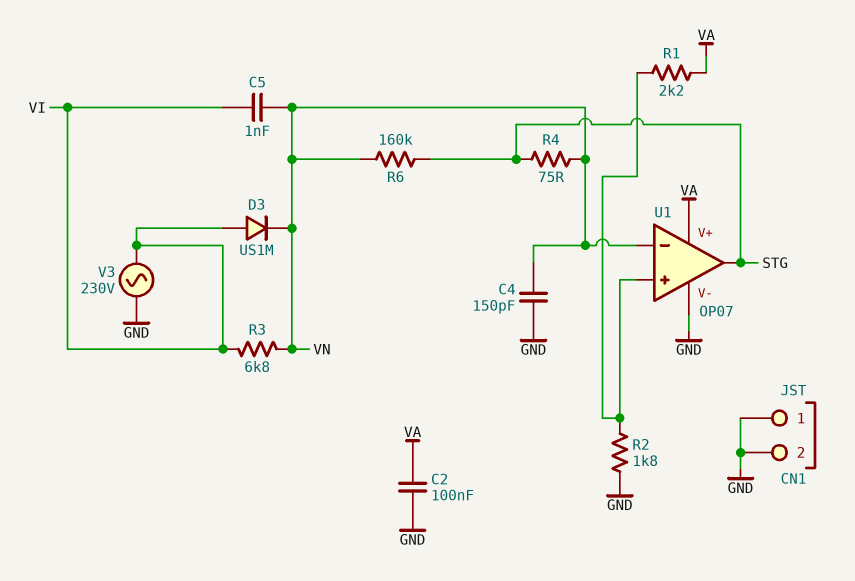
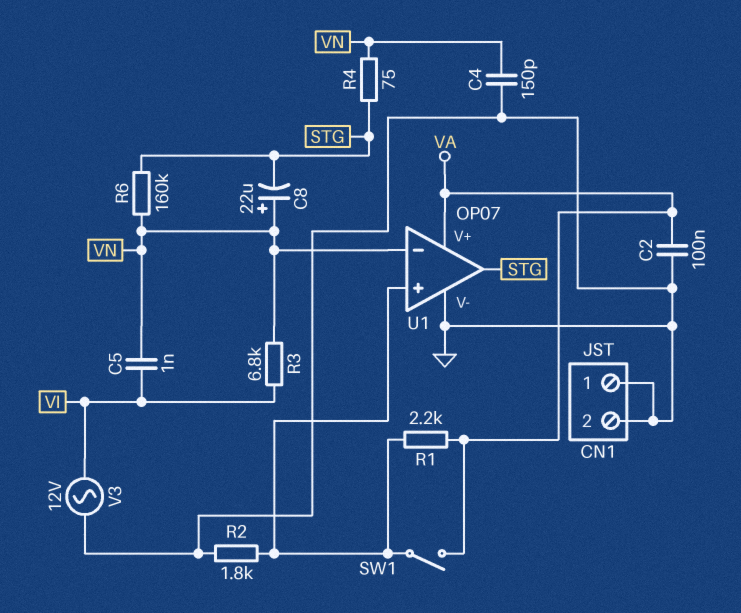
C8: none -> 22uF (plus VN, minus STG)
D3: diode US1M (A VI, K VN) -> none
SW1: none -> switch (U1/in+, VA)
V3: AC 230V (GND, VI) -> AC 12V (GND, VI)

